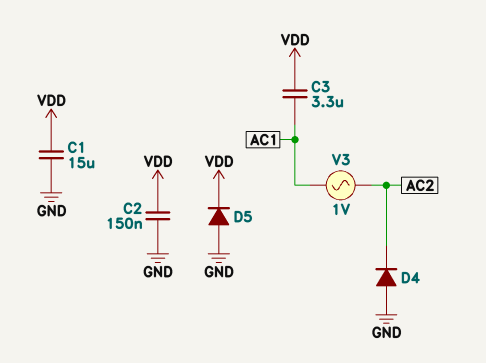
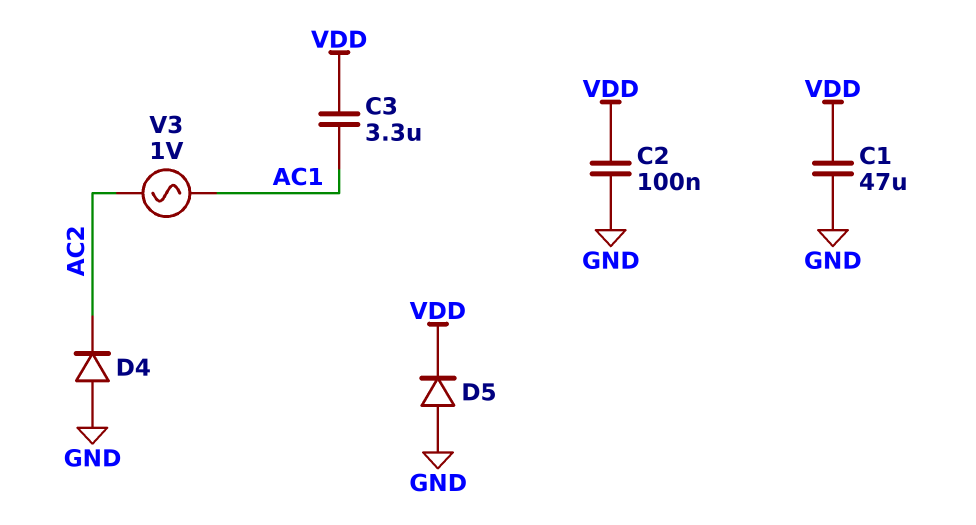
C1: 15uF (GND, VDD) -> 47uF (GND, VDD)
C2: 150nF (GND, VDD) -> 100nF (GND, VDD)

